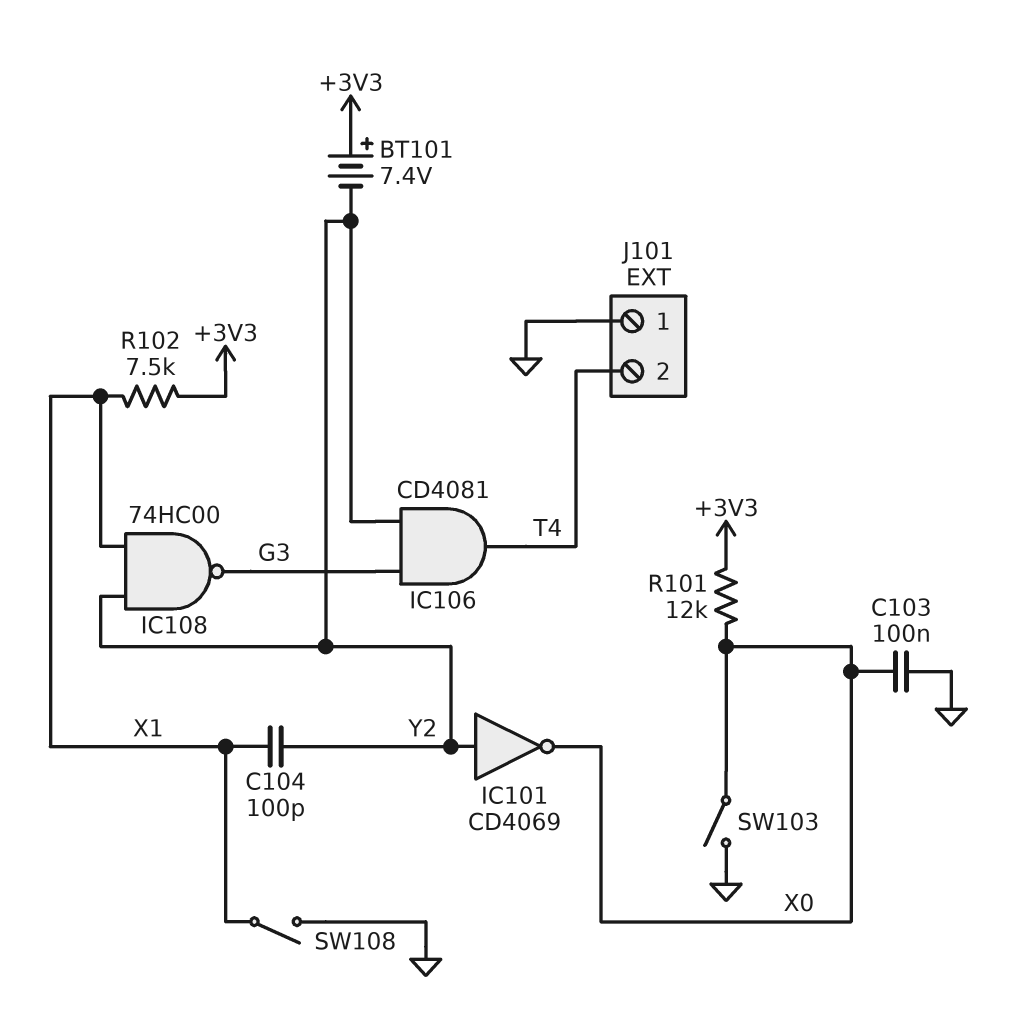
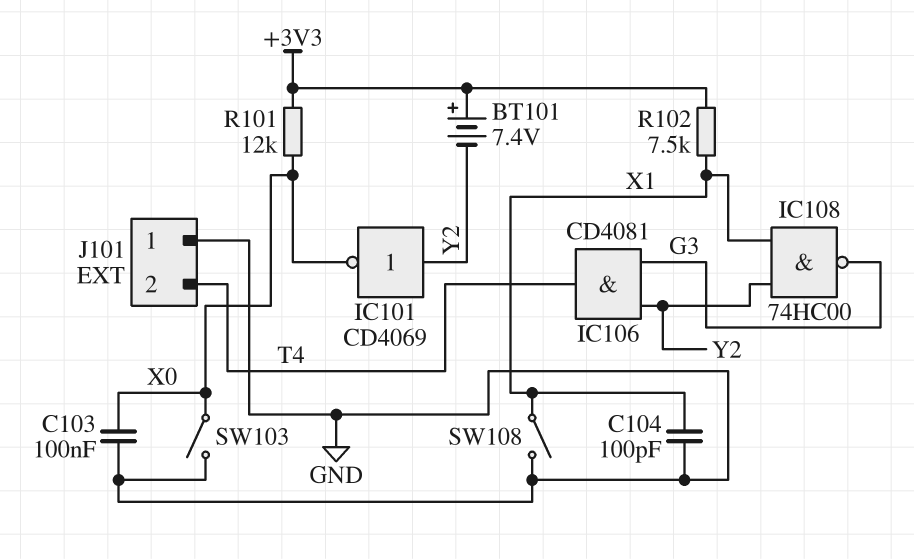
C104: 100pF (X1, Y2) -> 100pF (GND, X1)

